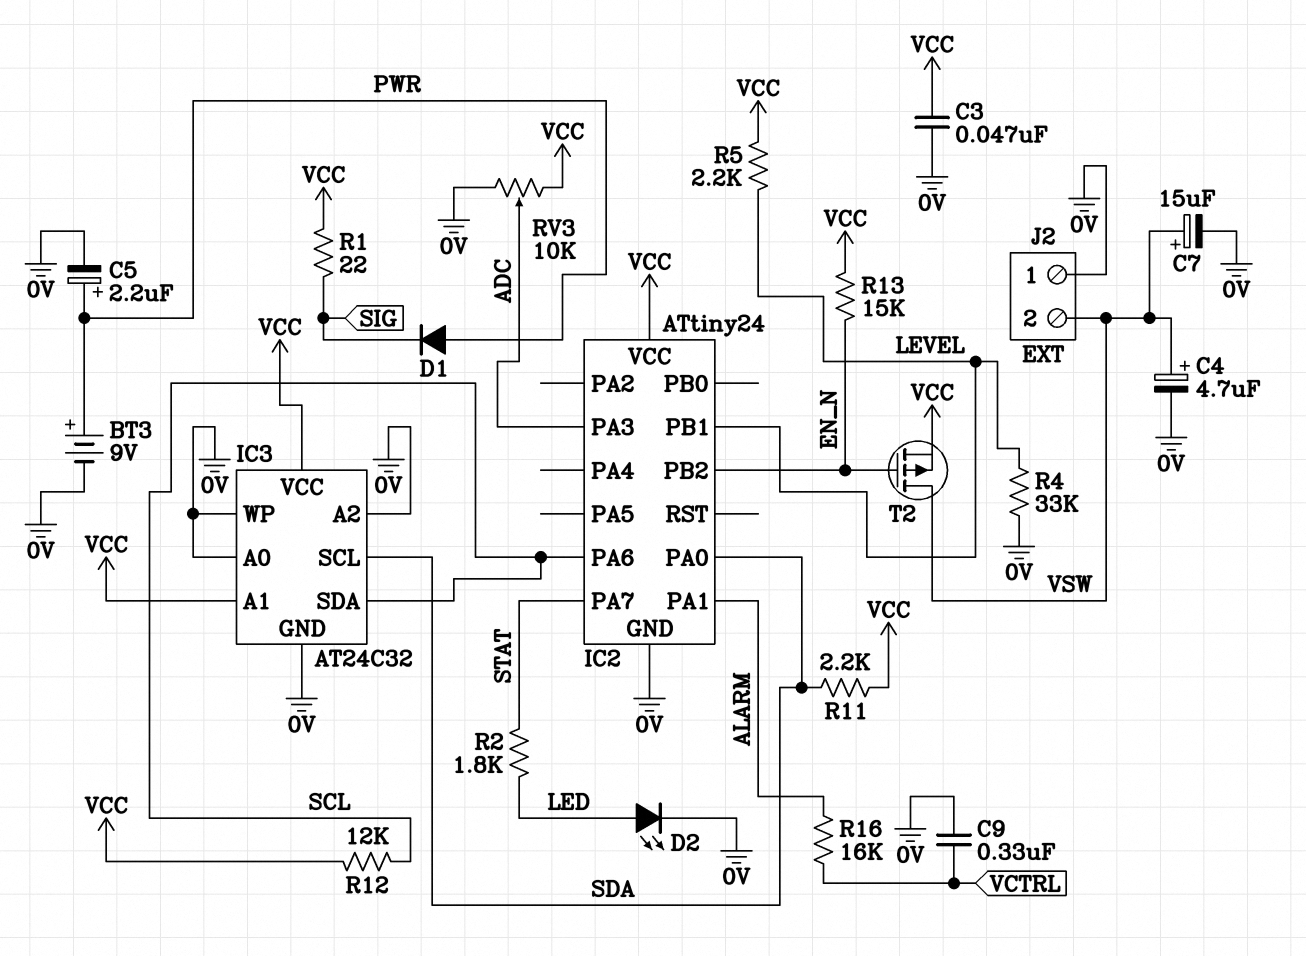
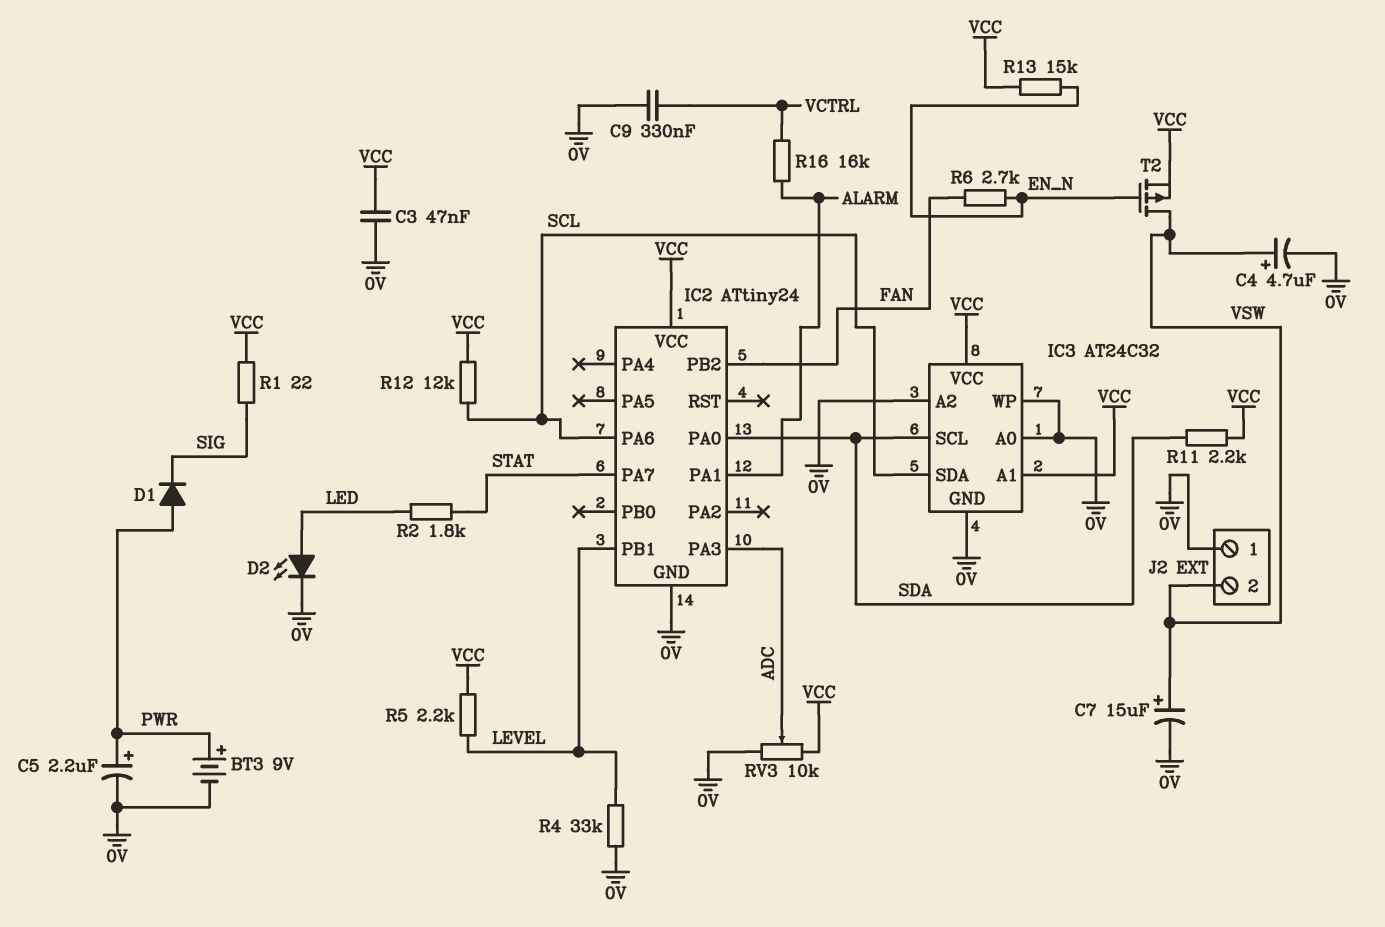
IC2 pin PB2: EN_N -> FAN
R6: none -> 2.7k (EN_N, FAN)

